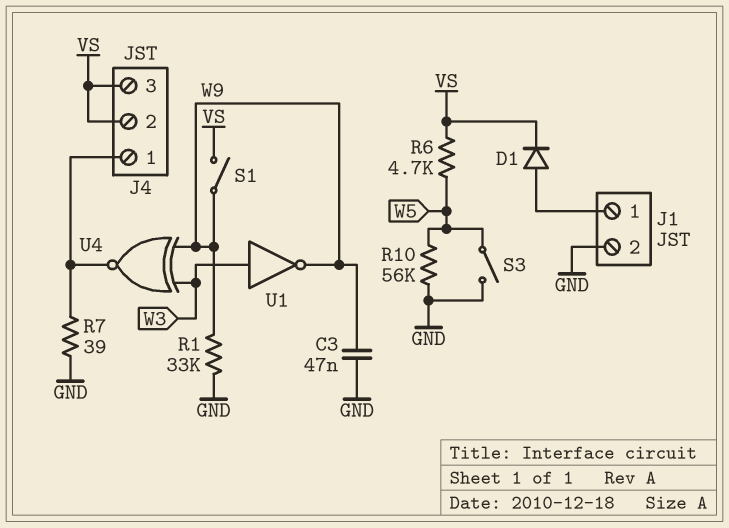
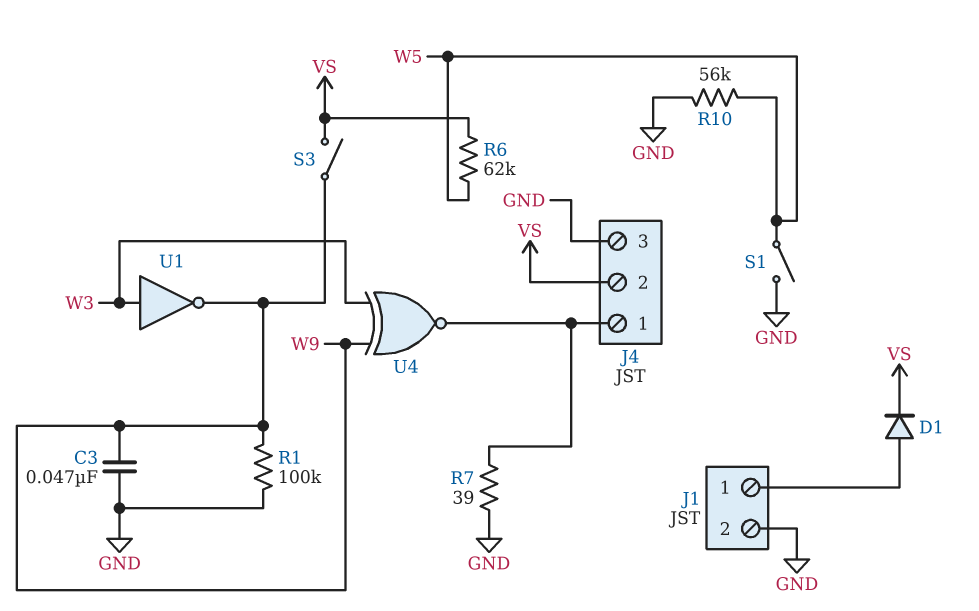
J4 pin 3: VS -> GND
R1: 33k (GND, W9) -> 100k (GND, W9)
R6: 4.7k (VS, W5) -> 62k (VS, W5)
S1: switch (VS, W9) -> switch (GND, W5)
S3: switch (GND, W5) -> switch (VS, W9)

